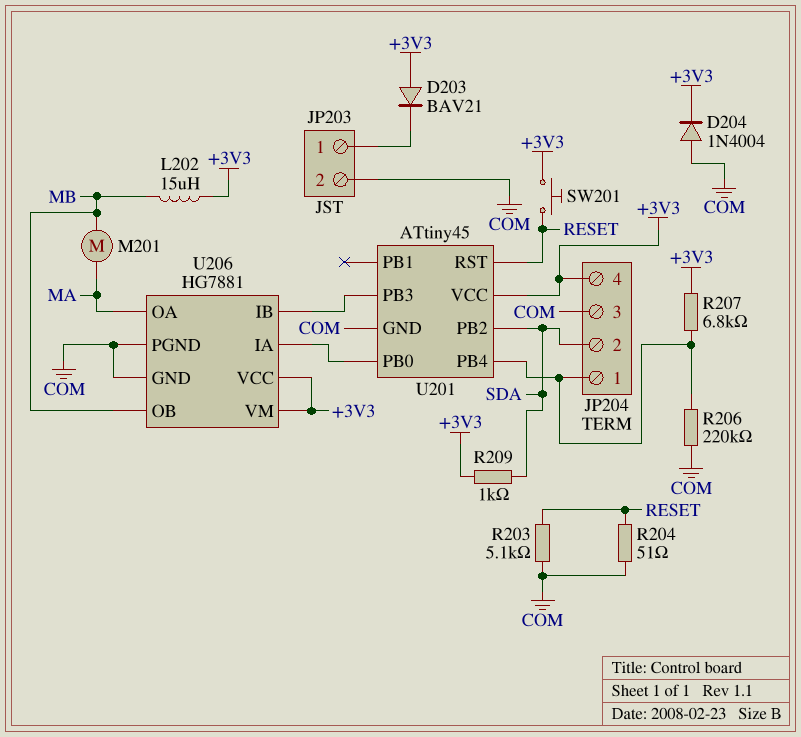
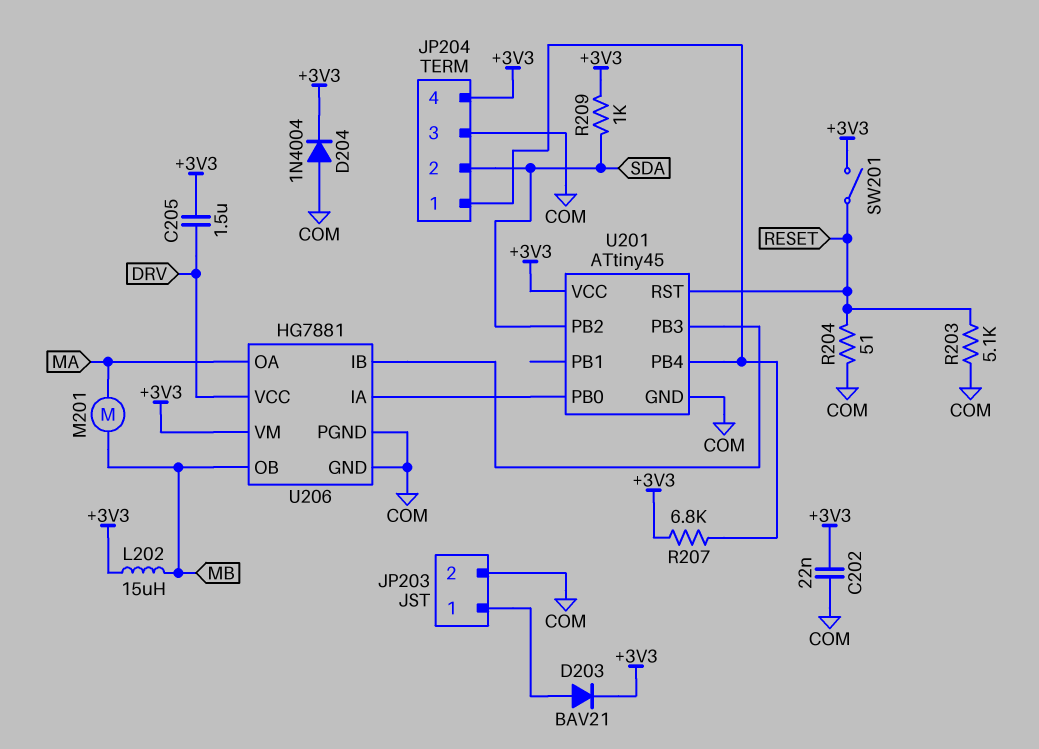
C202: none -> 22nF (+3V3, COM)
C205: none -> 1.5uF (+3V3, DRV)
D203: diode BAV21 (A +3V3, K JP203/1) -> diode BAV21 (A JP203/1, K +3V3)
R206: 220k (COM, JP204/1) -> none
SW201: button (+3V3, RESET) -> switch (+3V3, RESET)
U206 pin VCC: +3V3 -> DRV

